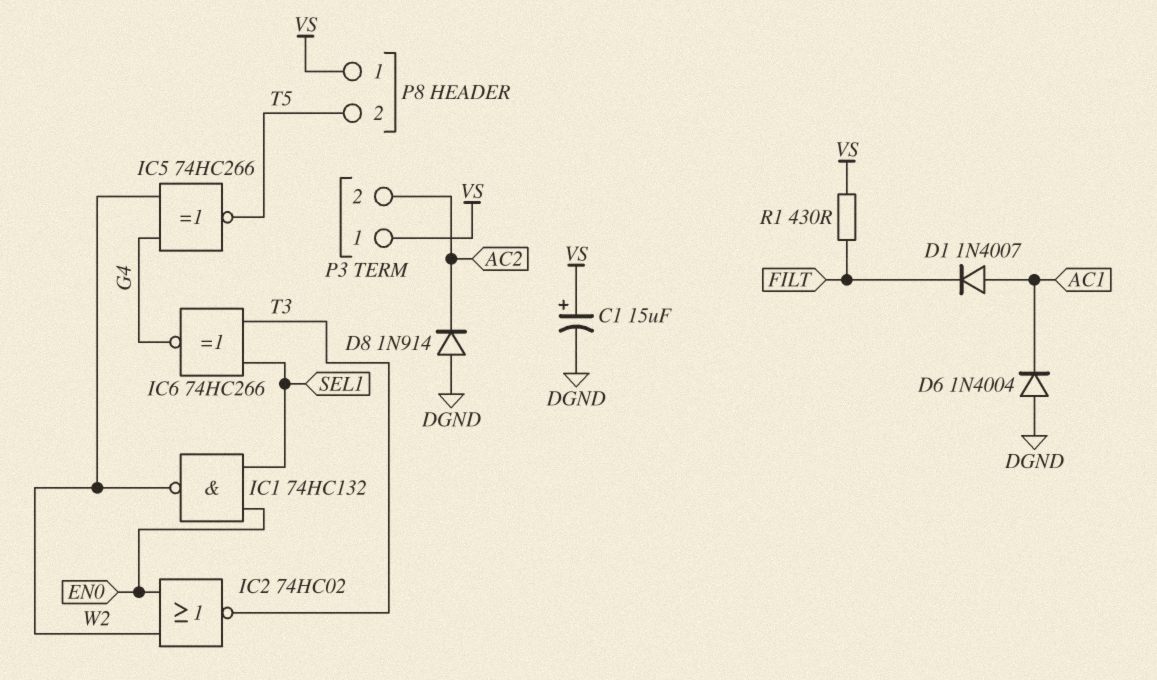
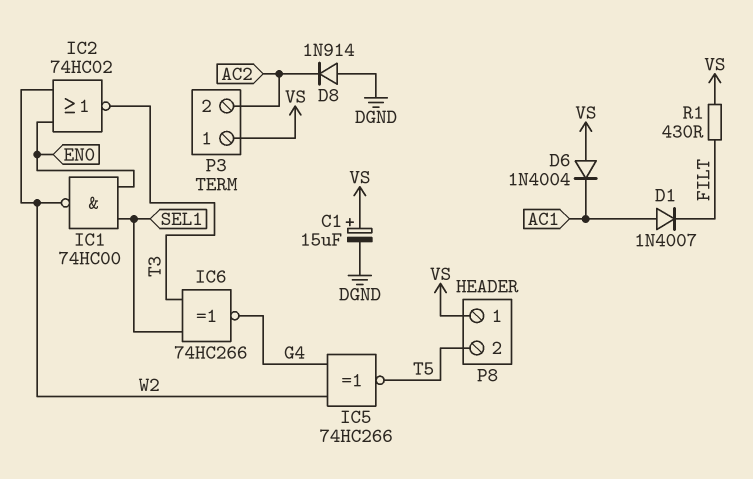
D6: diode 1N4004 (A DGND, K AC1) -> diode 1N4004 (A VS, K AC1)
IC1: NAND 74HC132 (in EN0, in SEL1, out W2) -> NAND 74HC00 (in EN0, in SEL1, out W2)

